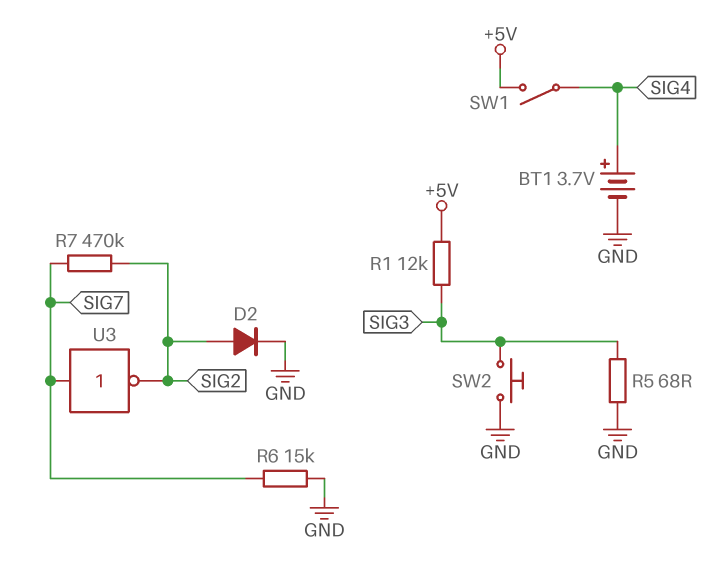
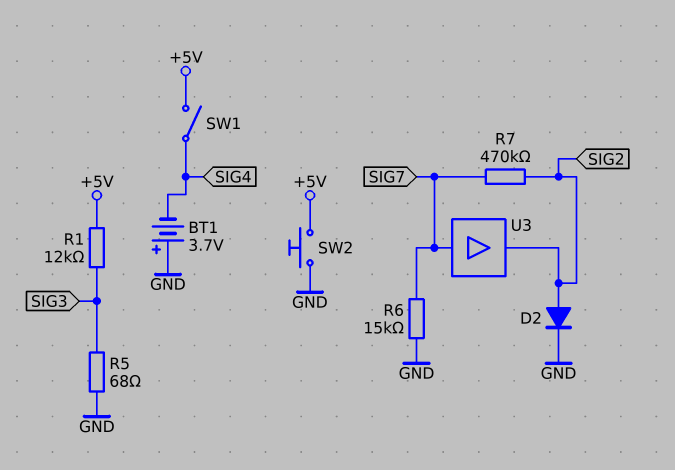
BT1: 3.7V (plus SIG4, minus GND) -> 3.7V (plus GND, minus SIG4)
SW2: button (GND, SIG3) -> button (+5V, GND)
U3: NOT (in SIG7, out SIG2) -> buffer (in SIG7, out SIG2)

